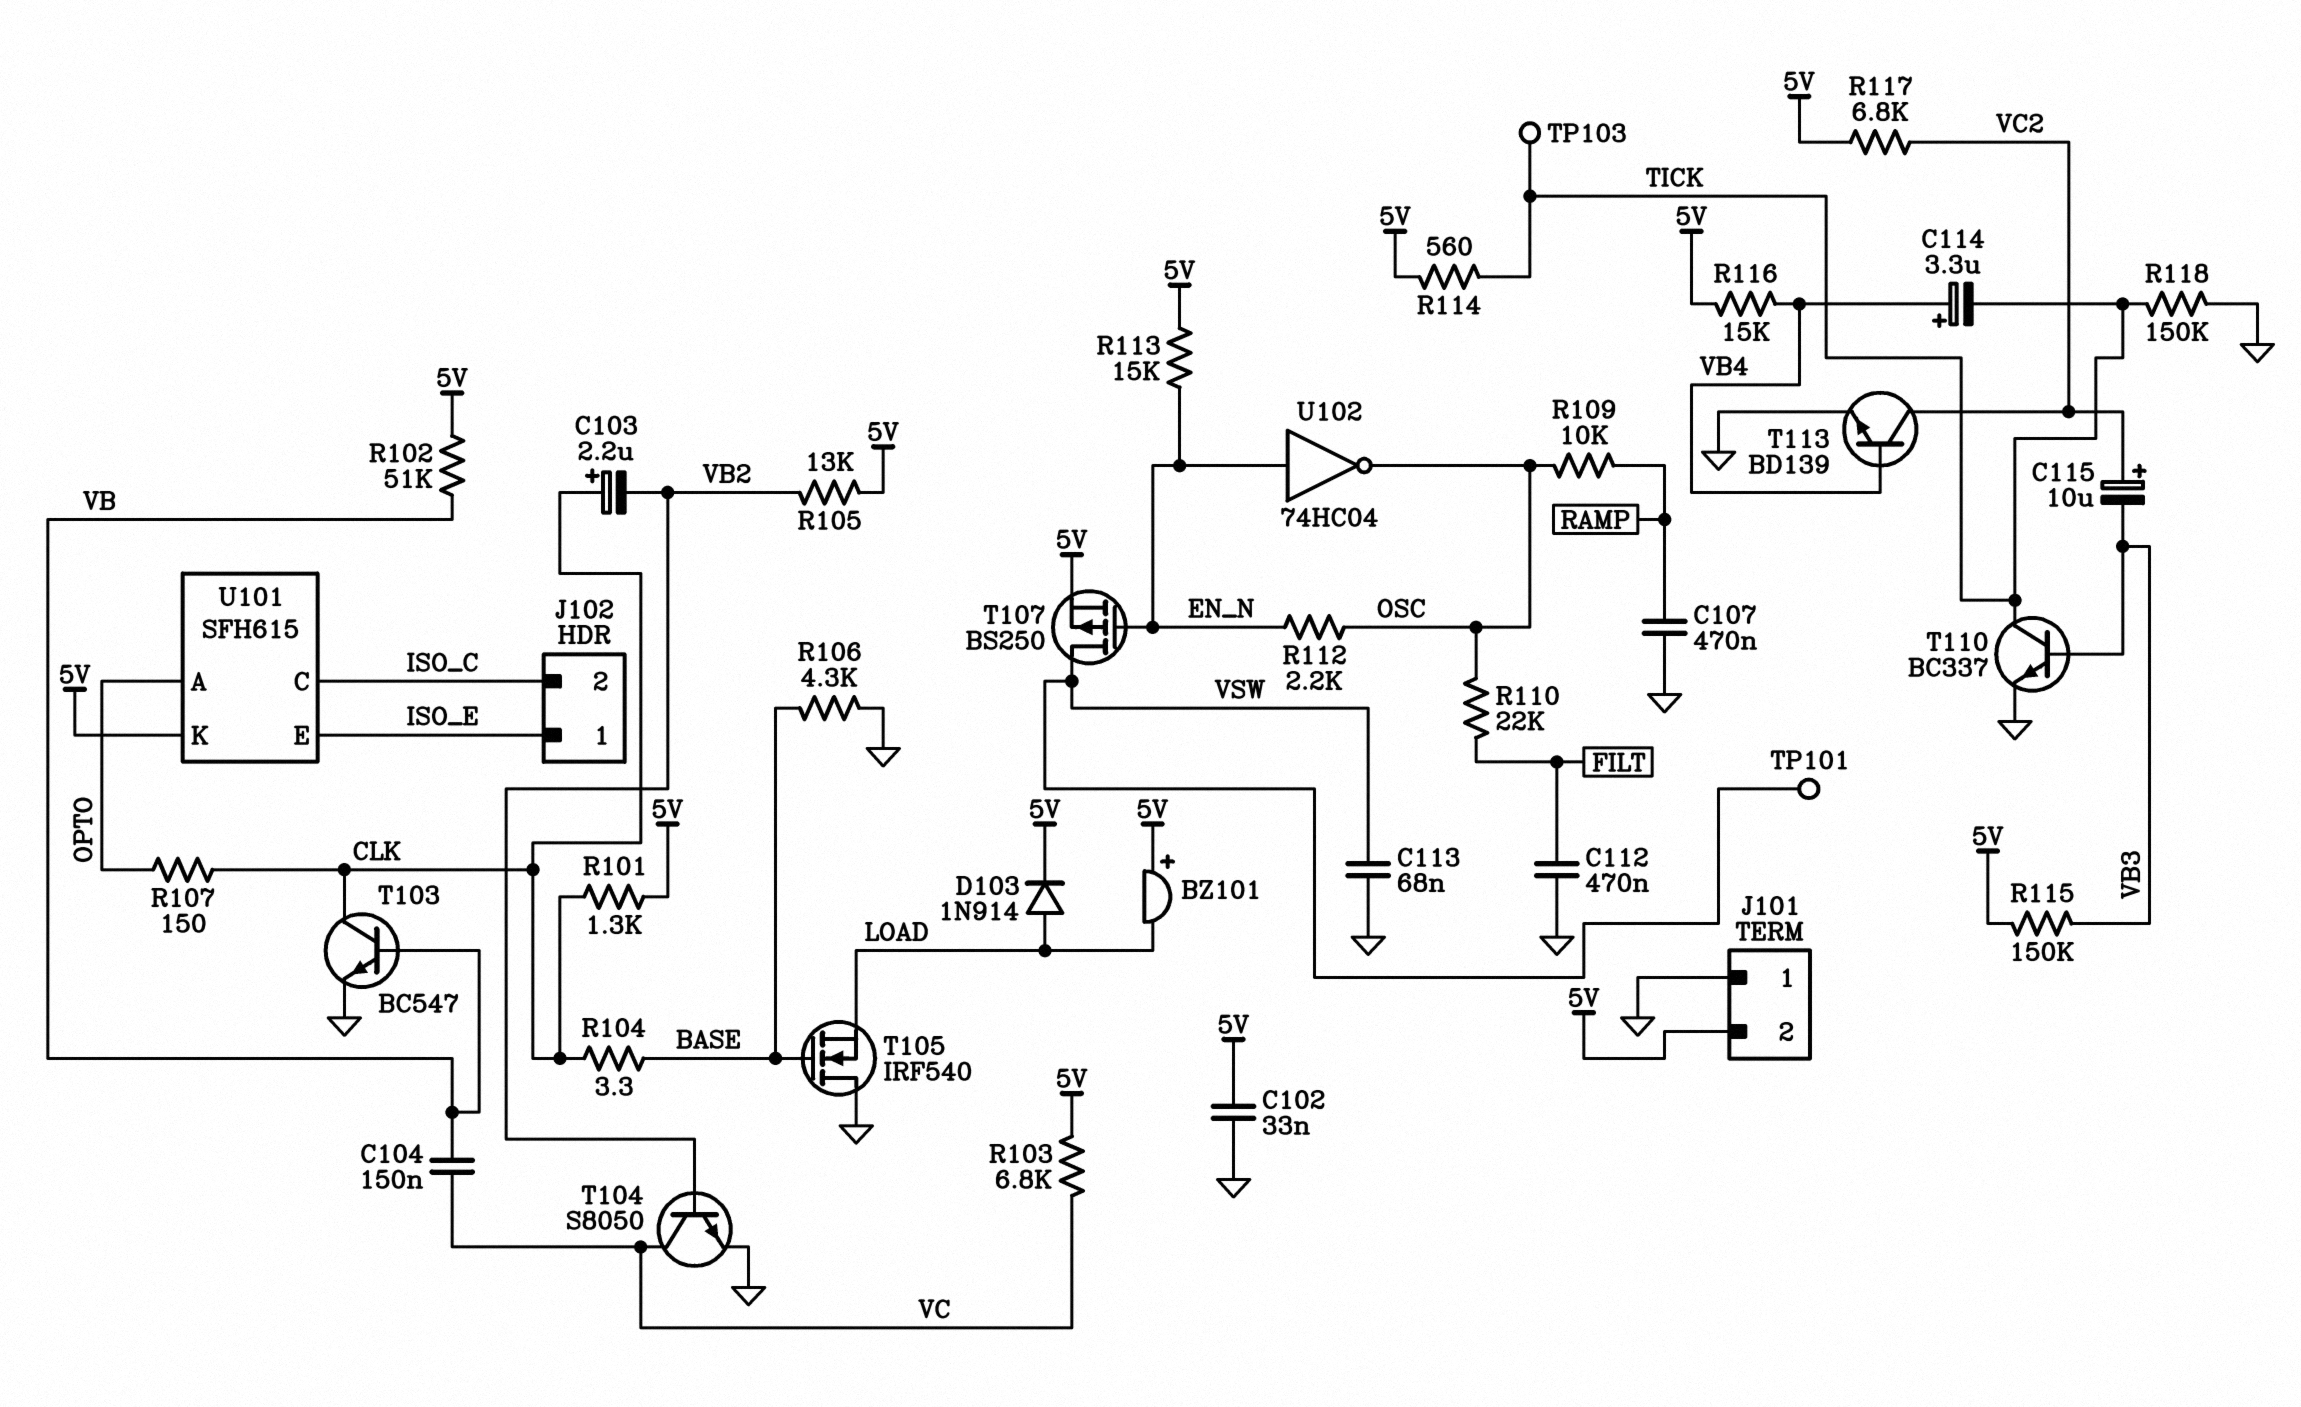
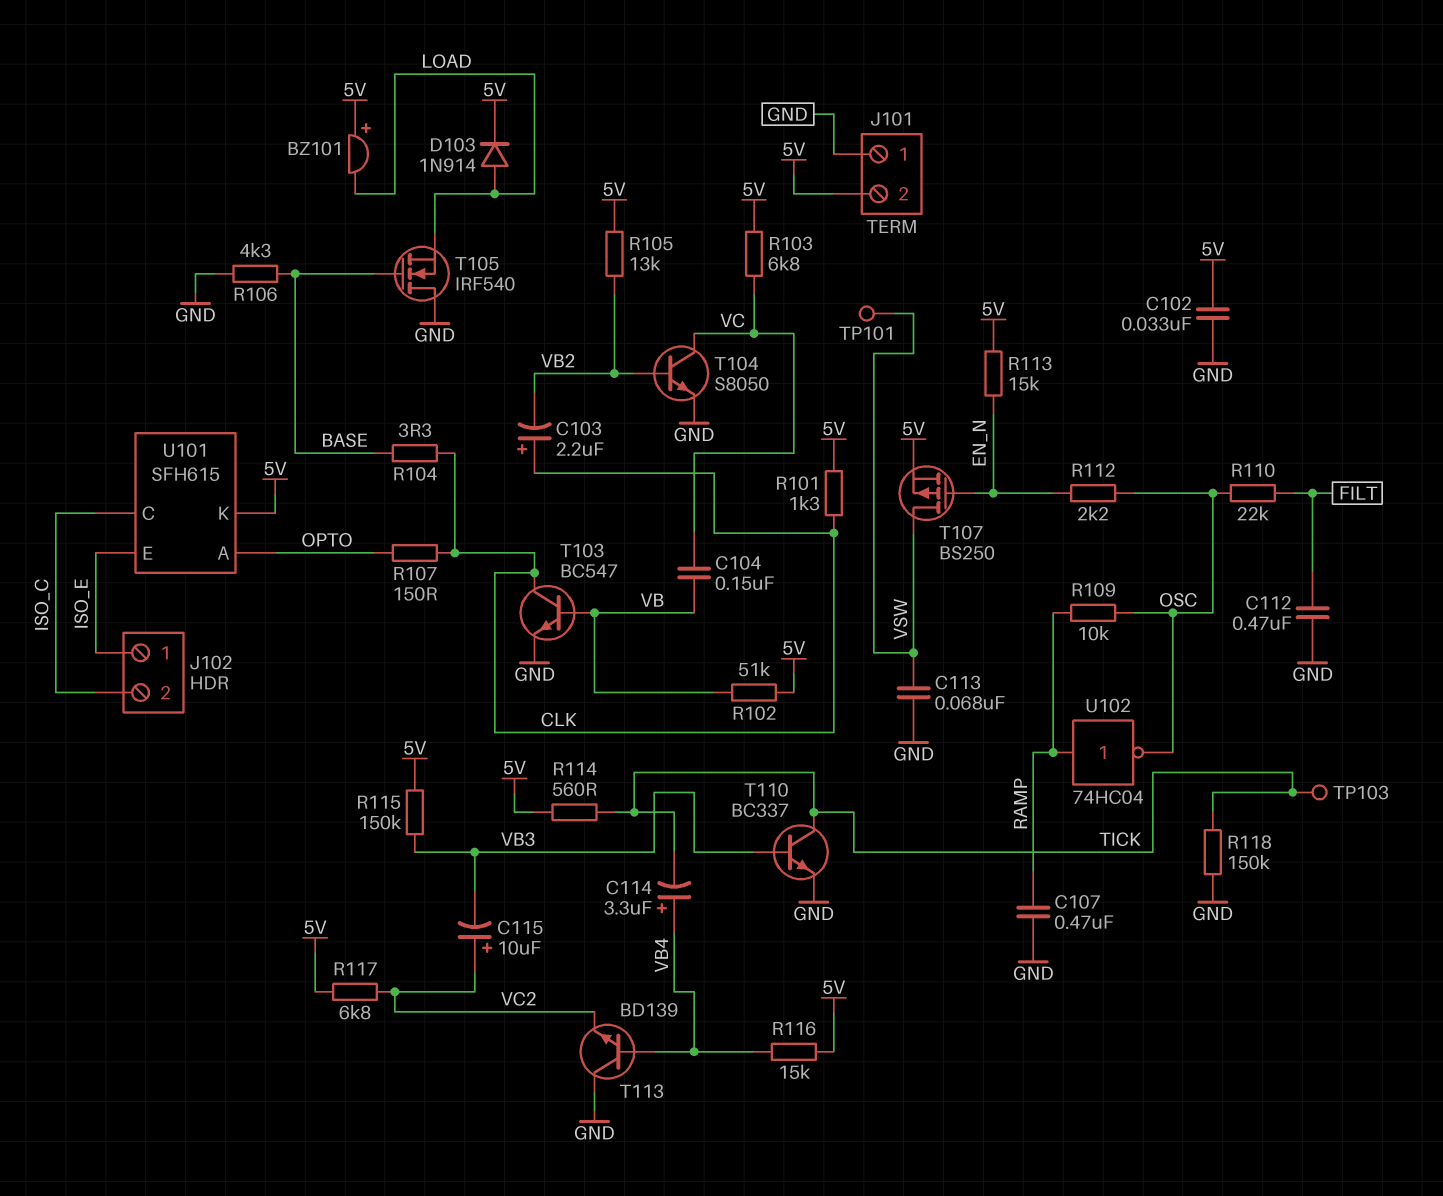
T113: NPN BD139 (B VB4, C VC2, E GND) -> NPN BD139 (B VB4, C GND, E VC2)
U102: NOT 74HC04 (in EN_N, out OSC) -> NOT 74HC04 (in RAMP, out OSC)

